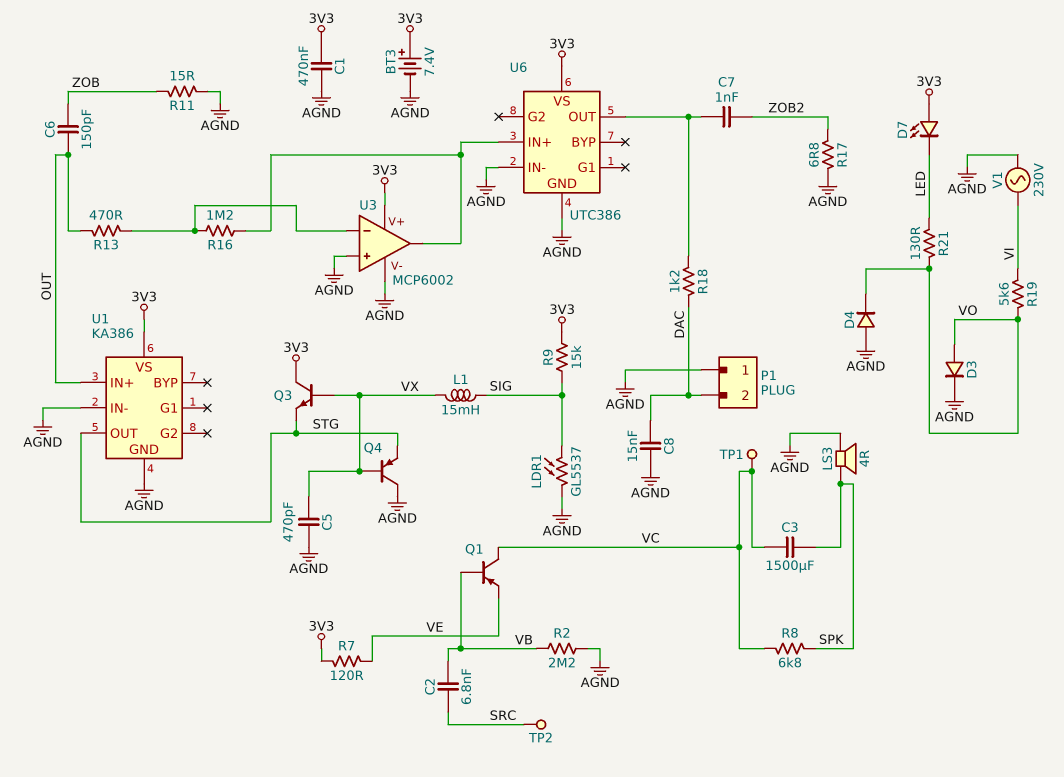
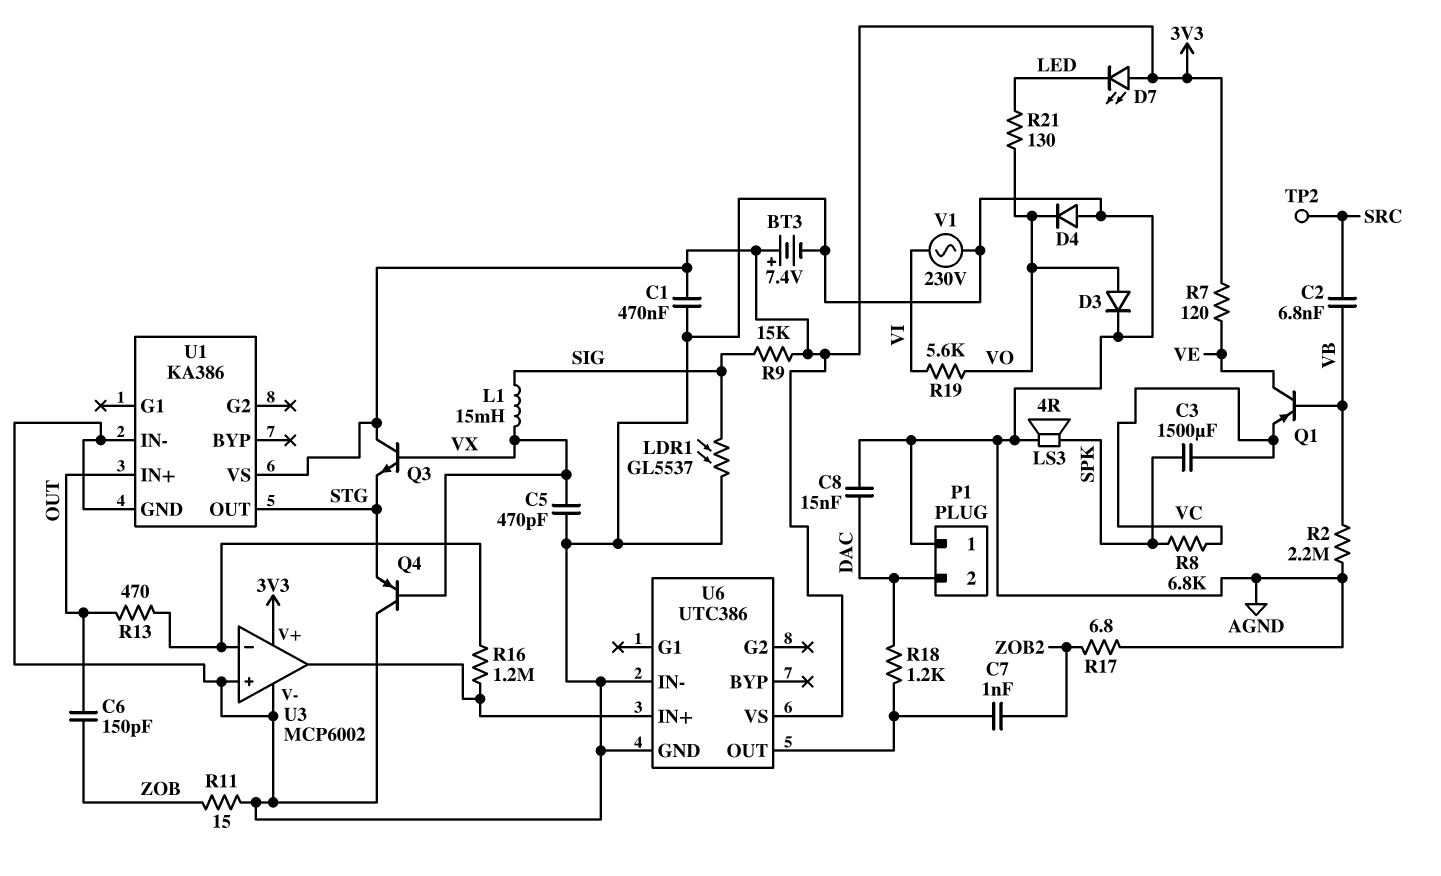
Q1: PNP (B VB, C VC, E VE) -> PNP (B VB, C VE, E VC)
TP1: test point (VC) -> none

